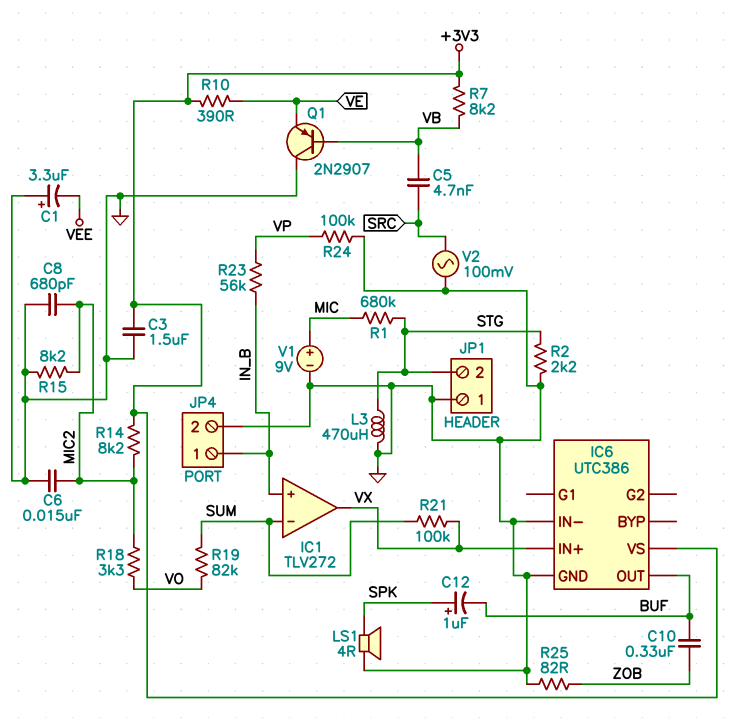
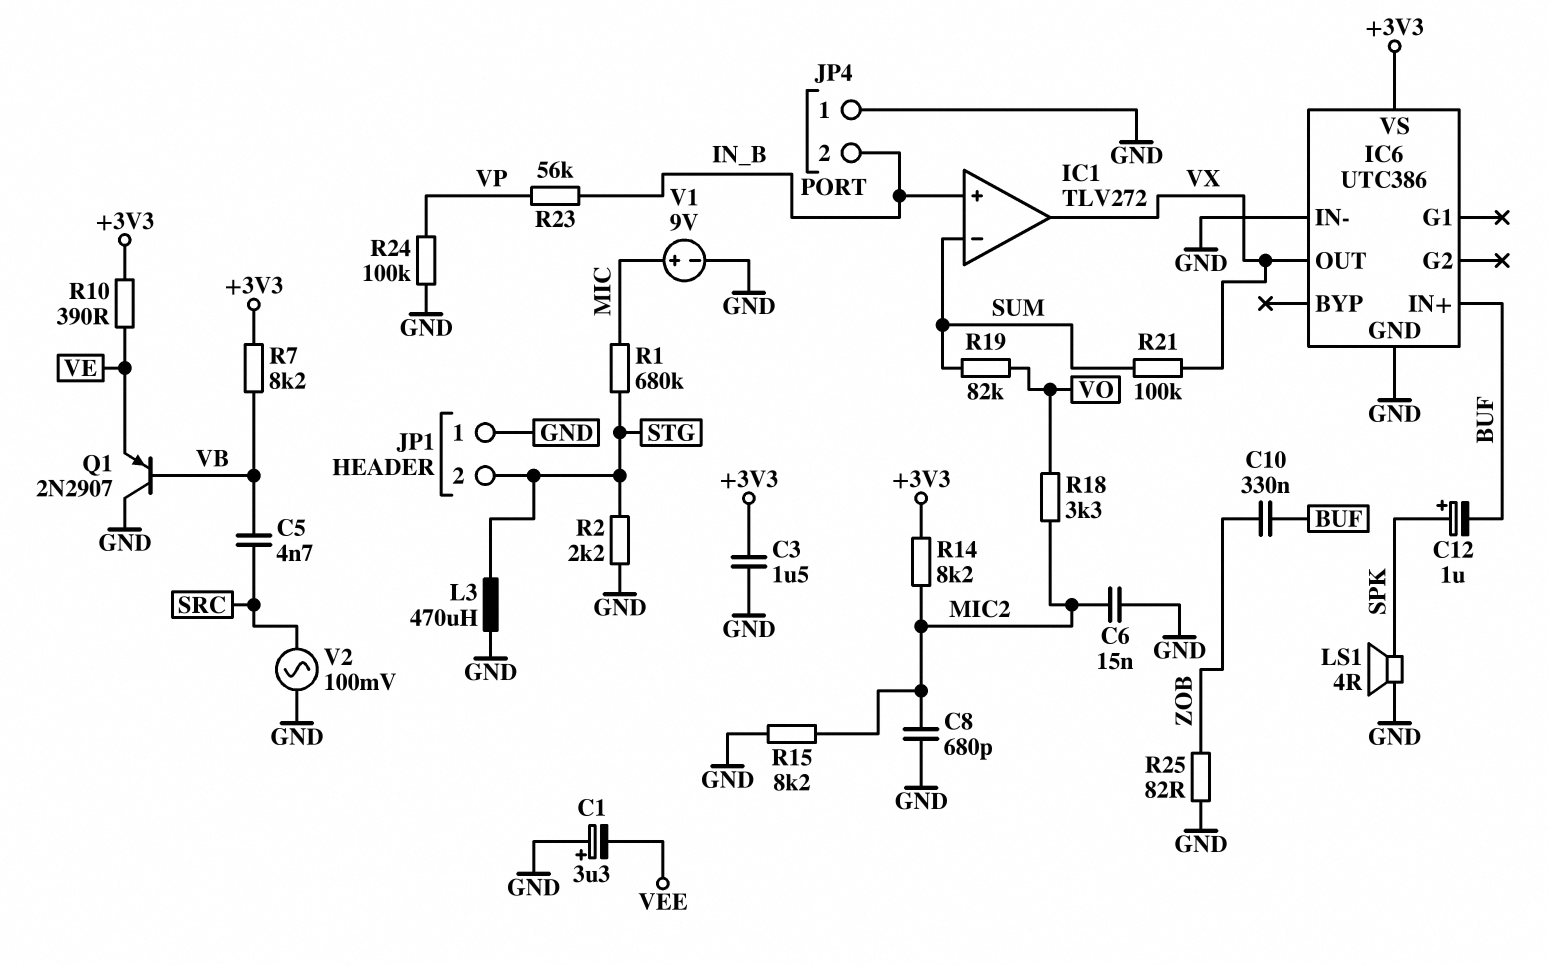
IC6 pin IN+: VX -> BUF
IC6 pin OUT: BUF -> VX
JP4 pin 1: IN_B -> GND
JP4 pin 2: GND -> IN_B

